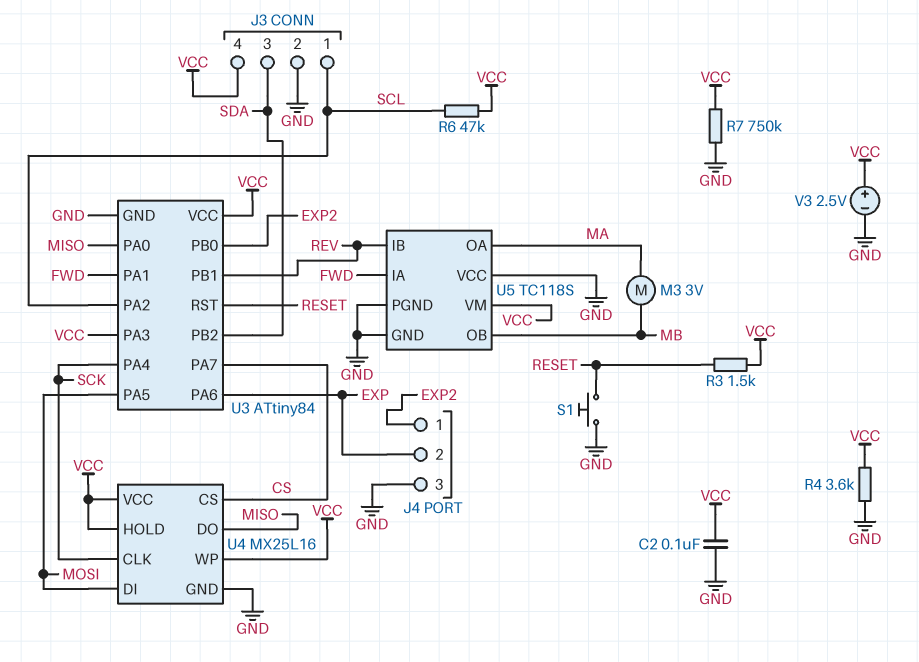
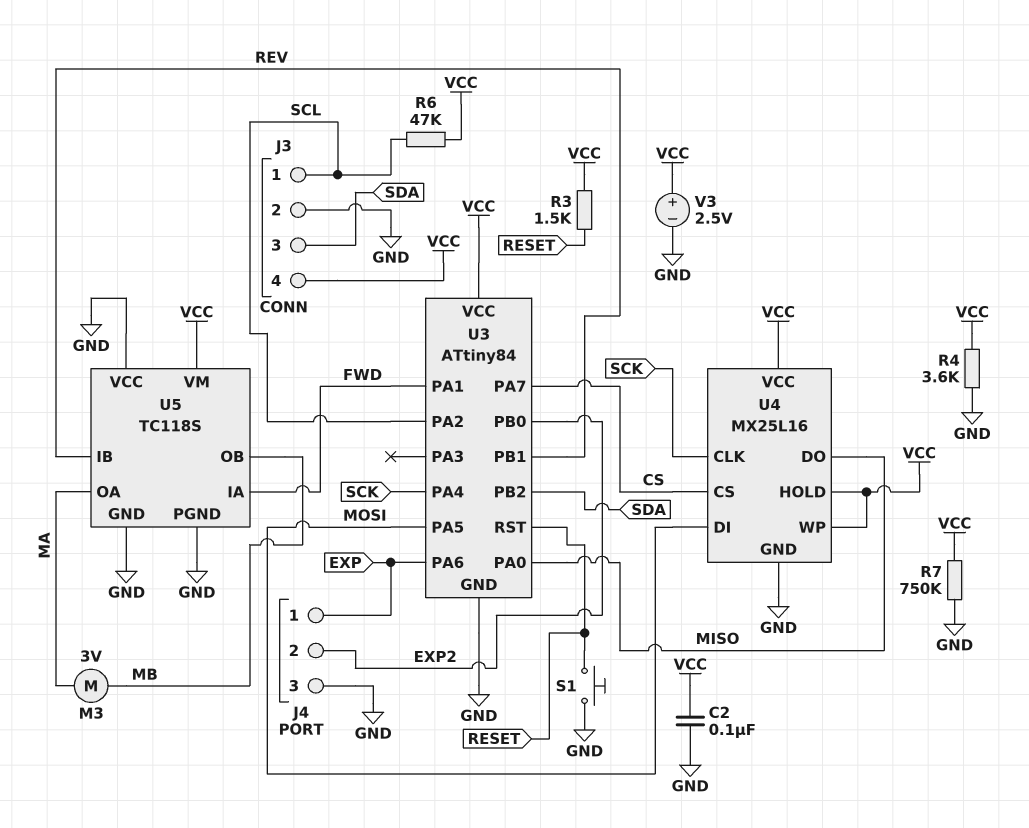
J4 pin 1: EXP2 -> EXP
J4 pin 2: EXP -> EXP2
U3 pin PA3: VCC -> none

